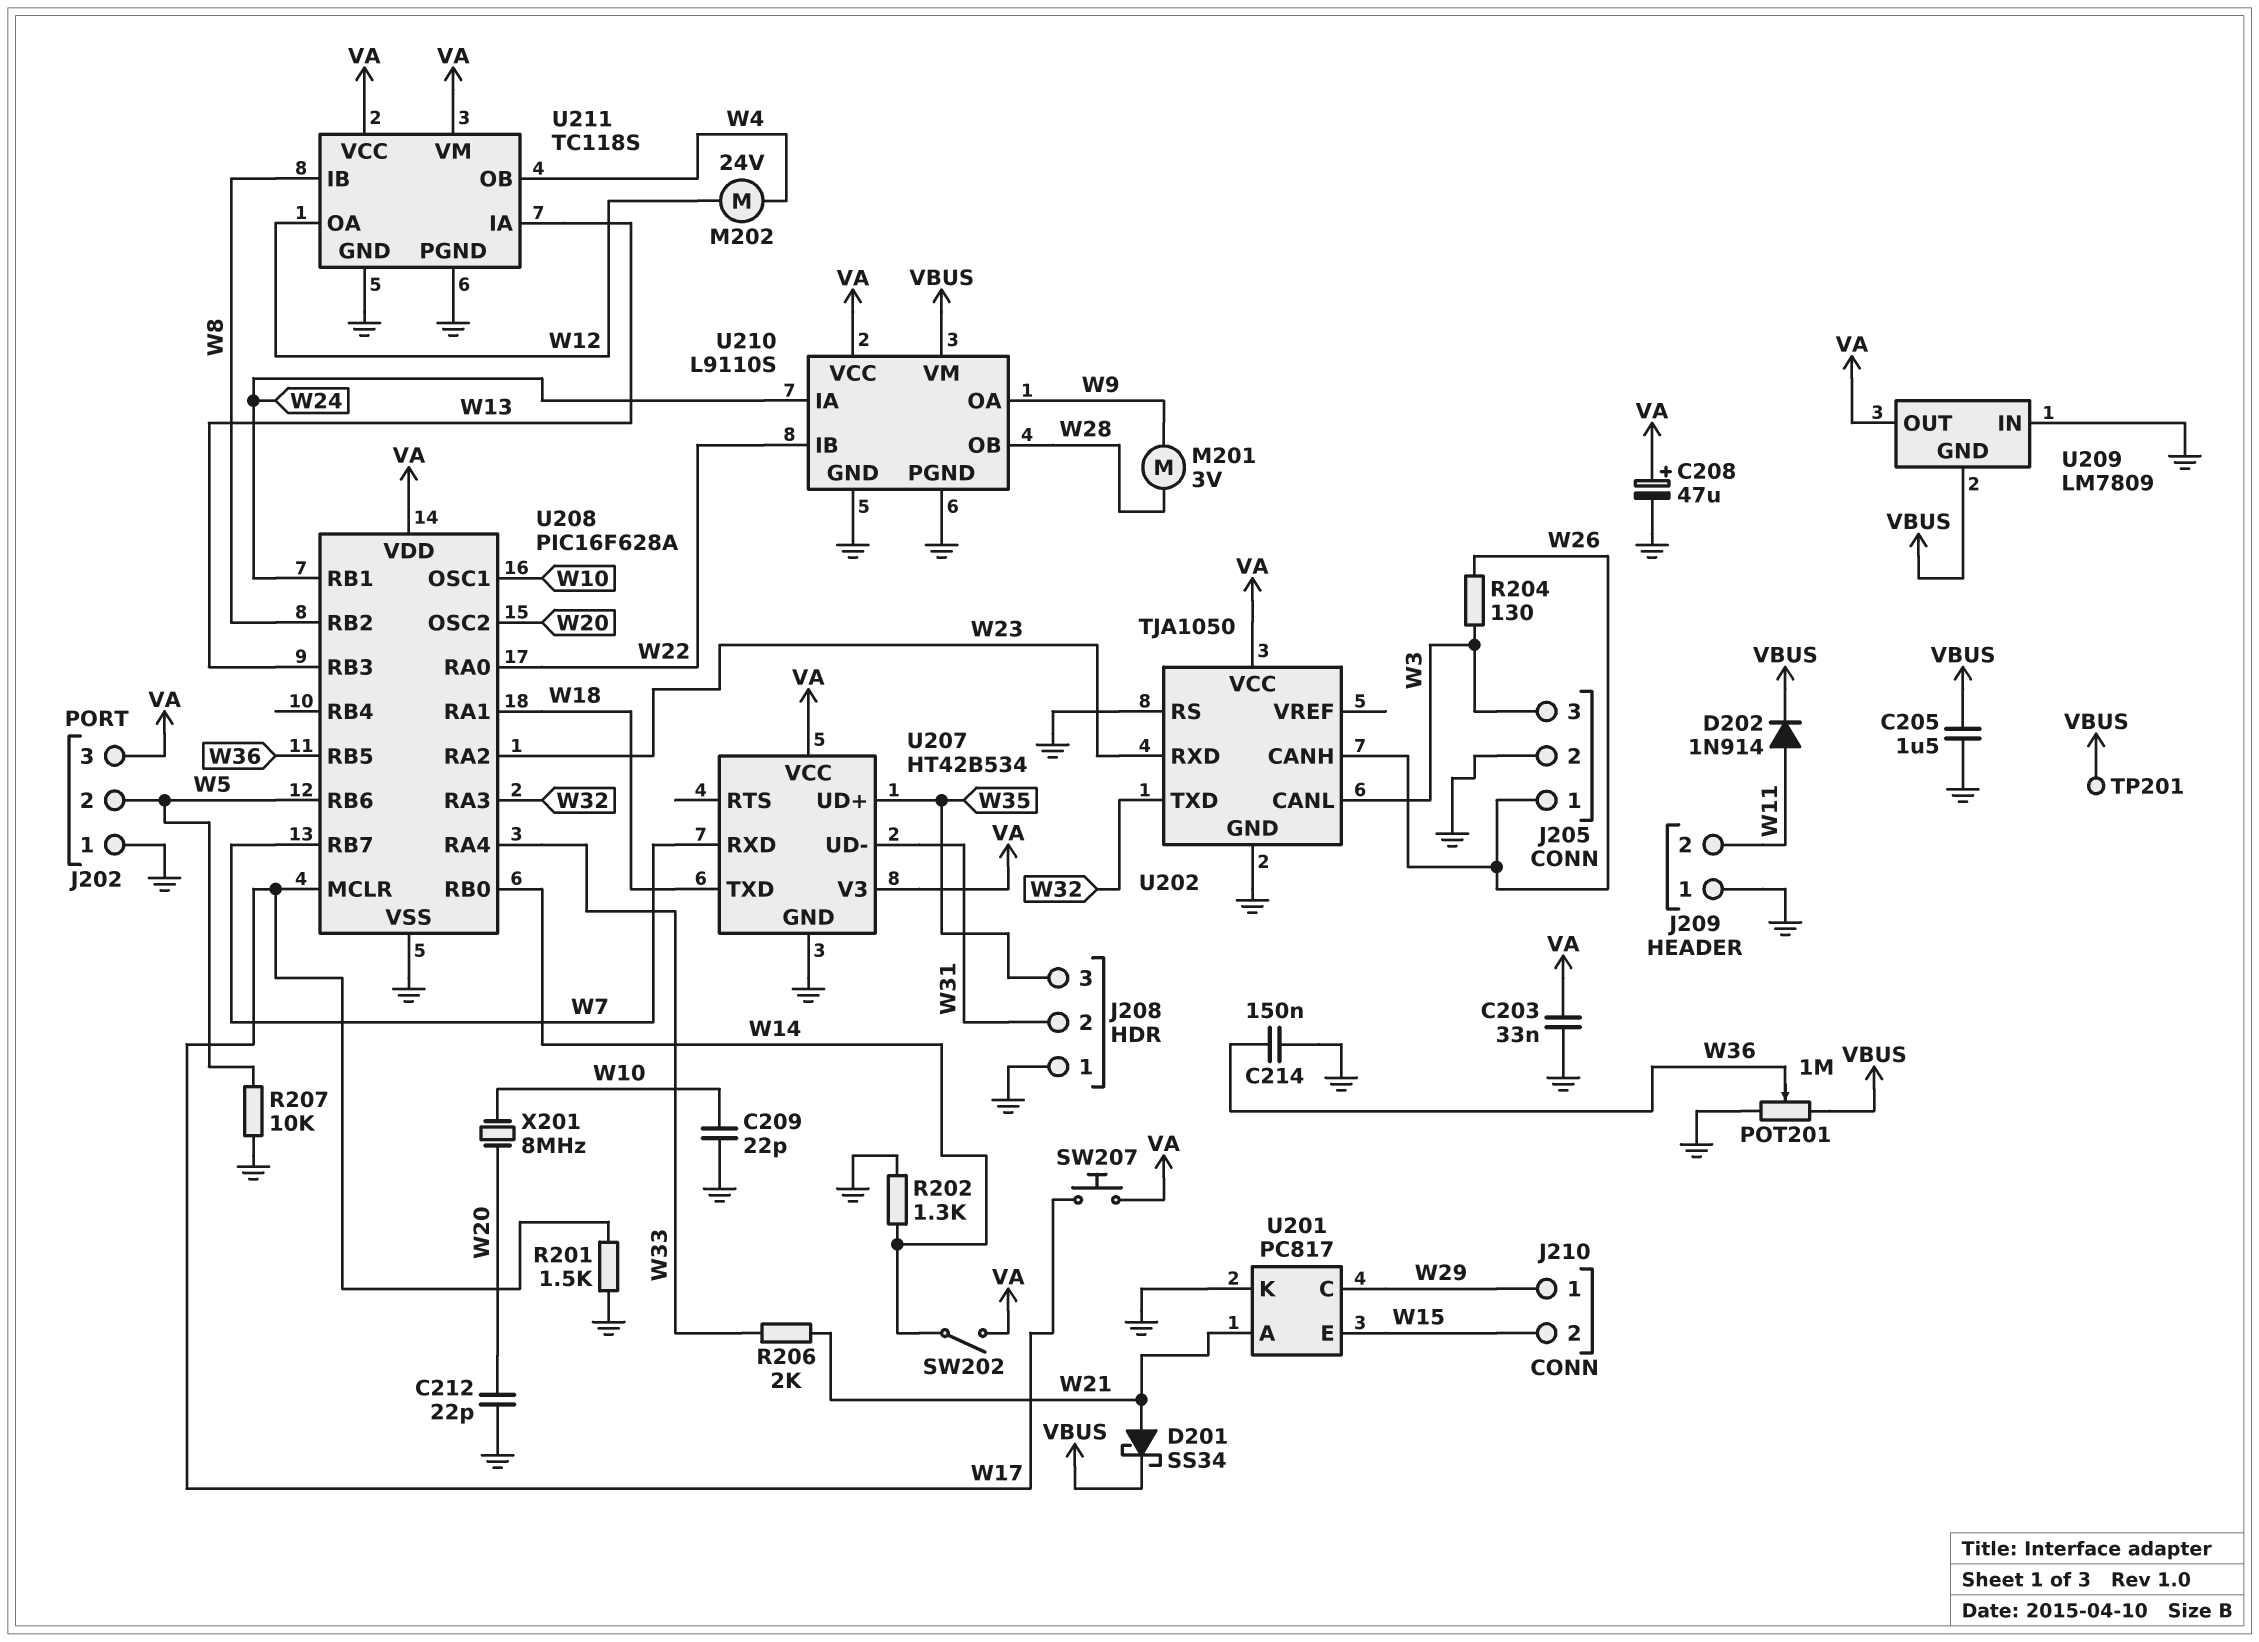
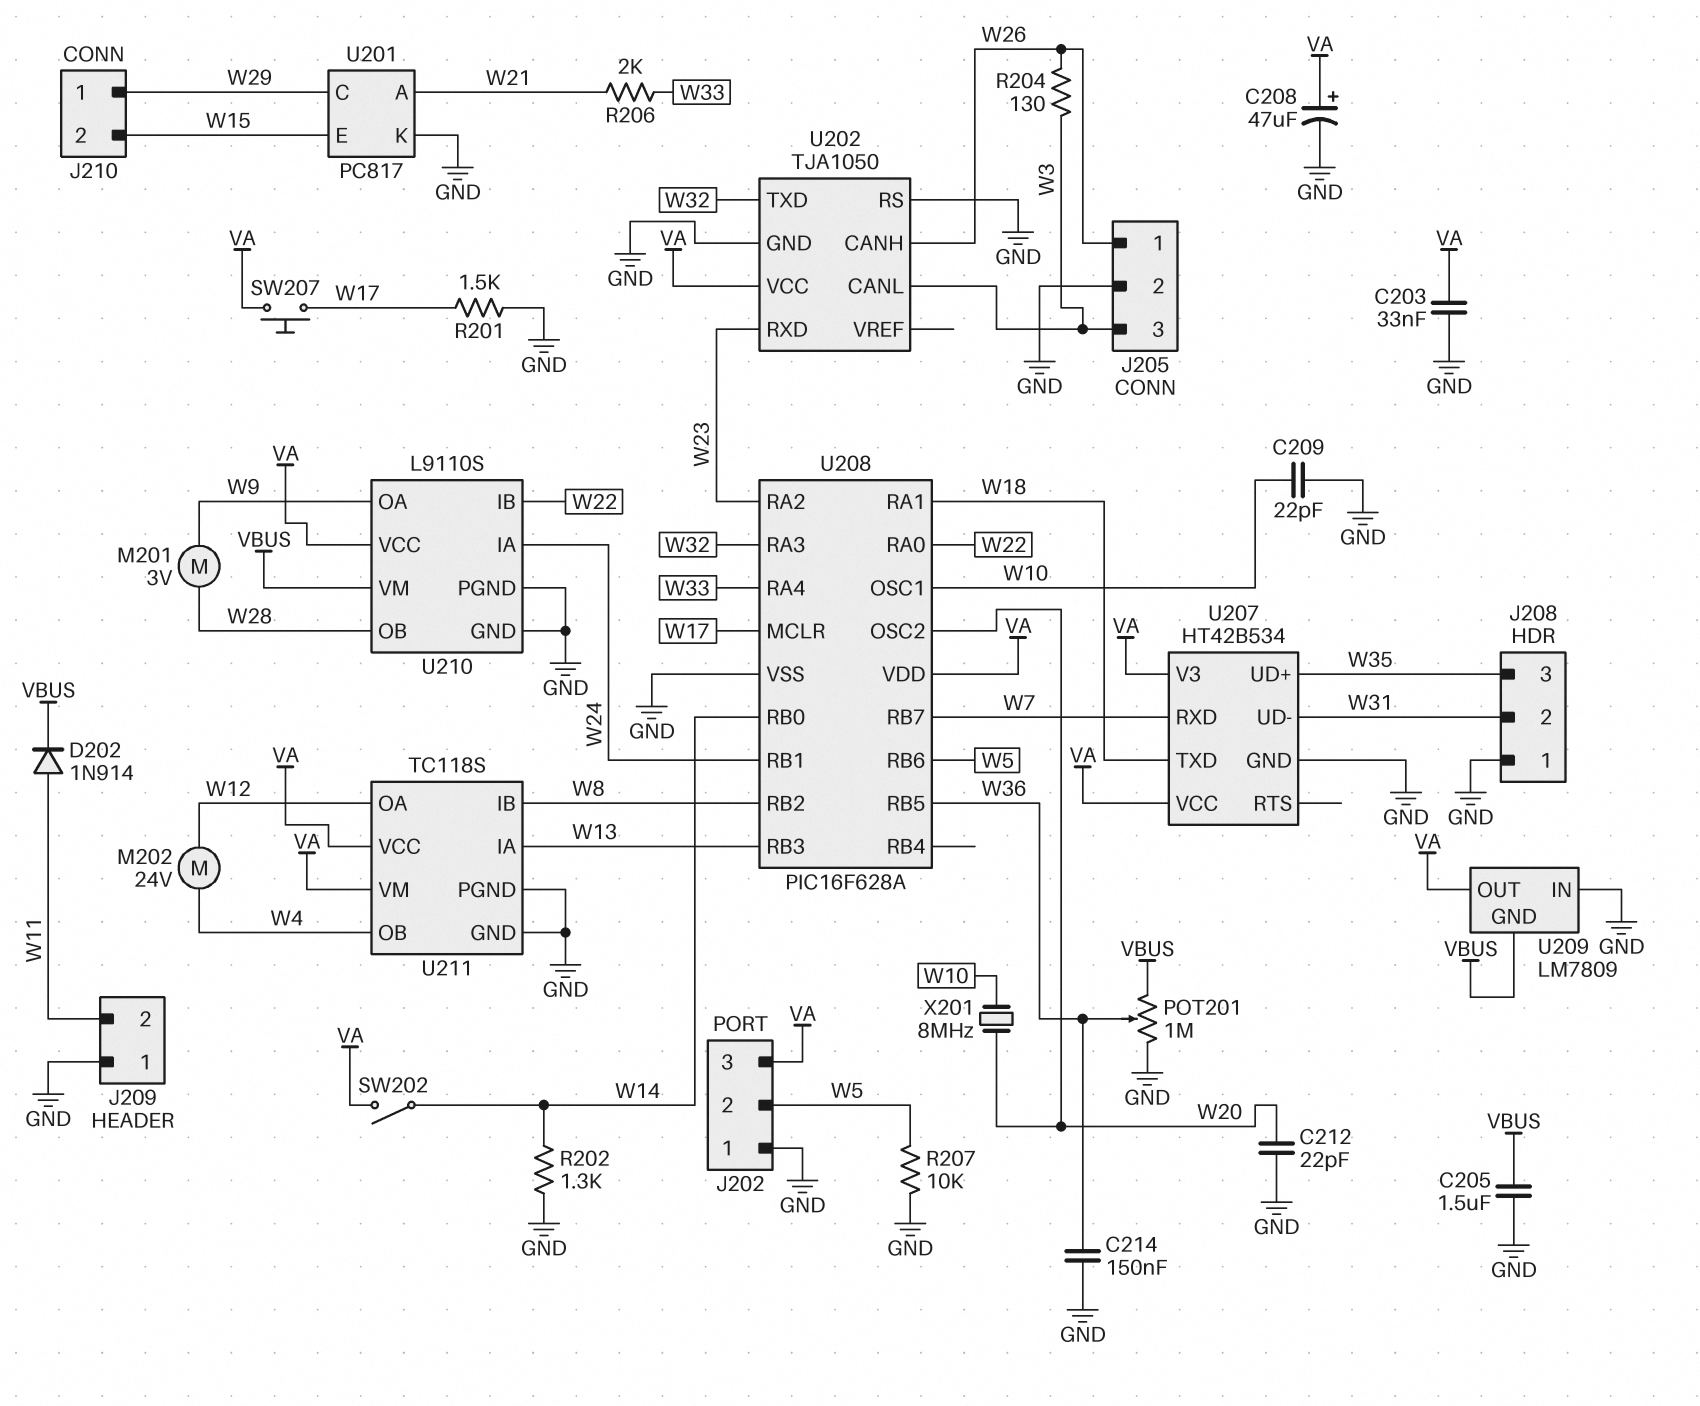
D201: schottky SS34 (A W21, K VBUS) -> none
TP201: test point (VBUS) -> none

